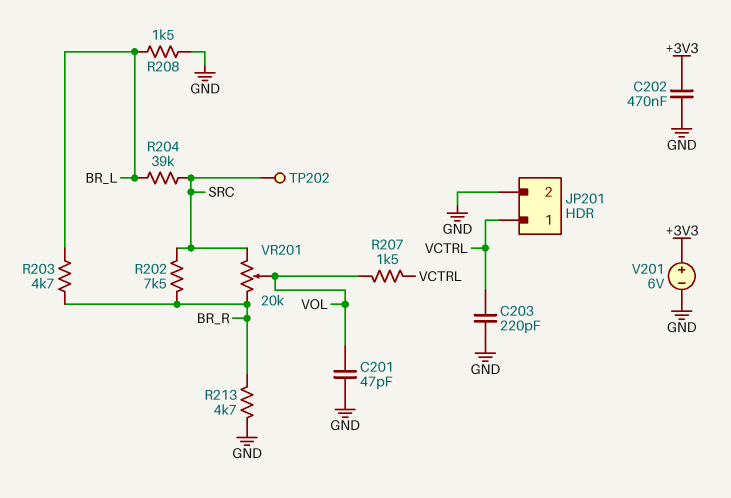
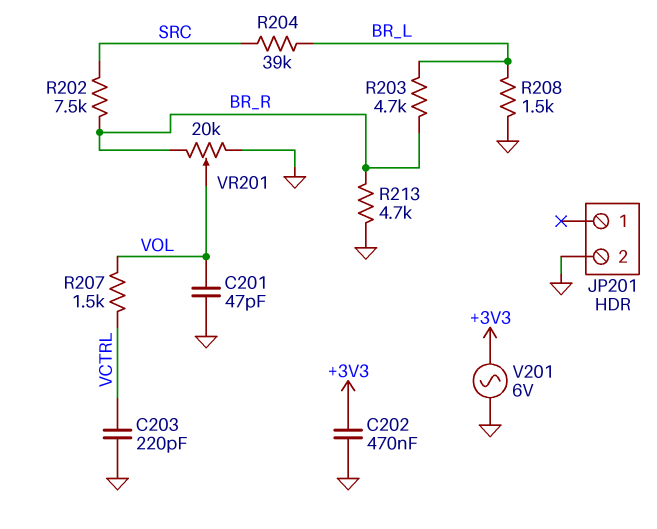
JP201 pin 1: VCTRL -> none
TP202: test point (SRC) -> none
V201: 6V (plus +3V3, minus GND) -> AC 6V (+3V3, GND)
VR201: 20k (BR_R, SRC, wiper VOL) -> 20k (BR_R, GND, wiper VOL)

